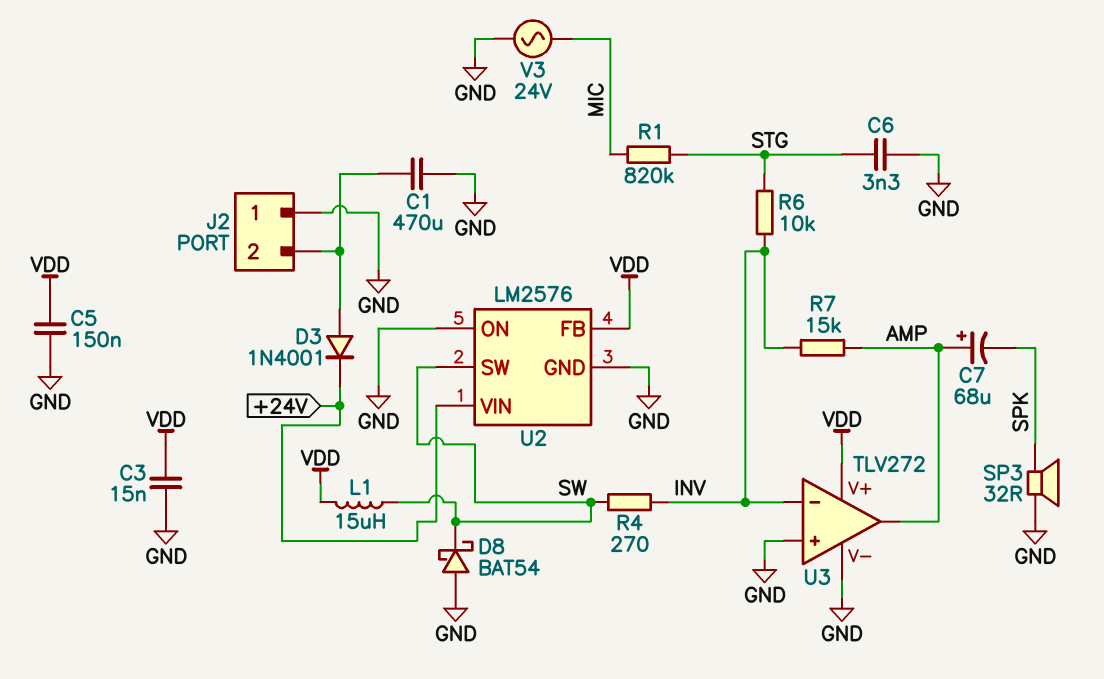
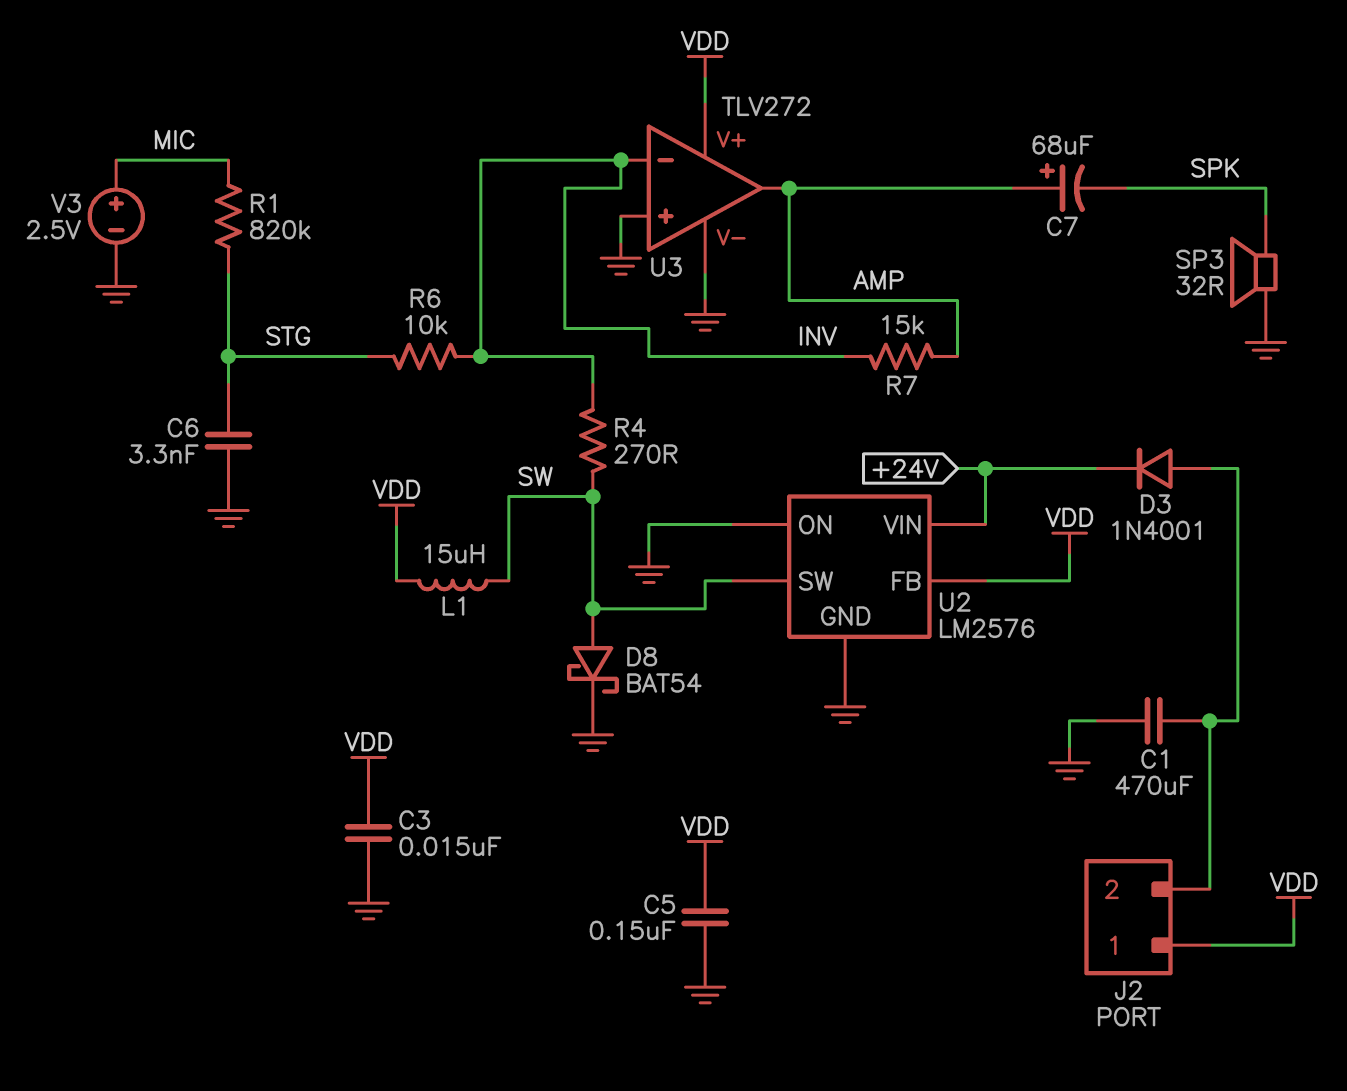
D8: schottky BAT54 (A GND, K SW) -> schottky BAT54 (A SW, K GND)
J2 pin 1: GND -> VDD
V3: AC 24V (GND, MIC) -> 2.5V (plus MIC, minus GND)

